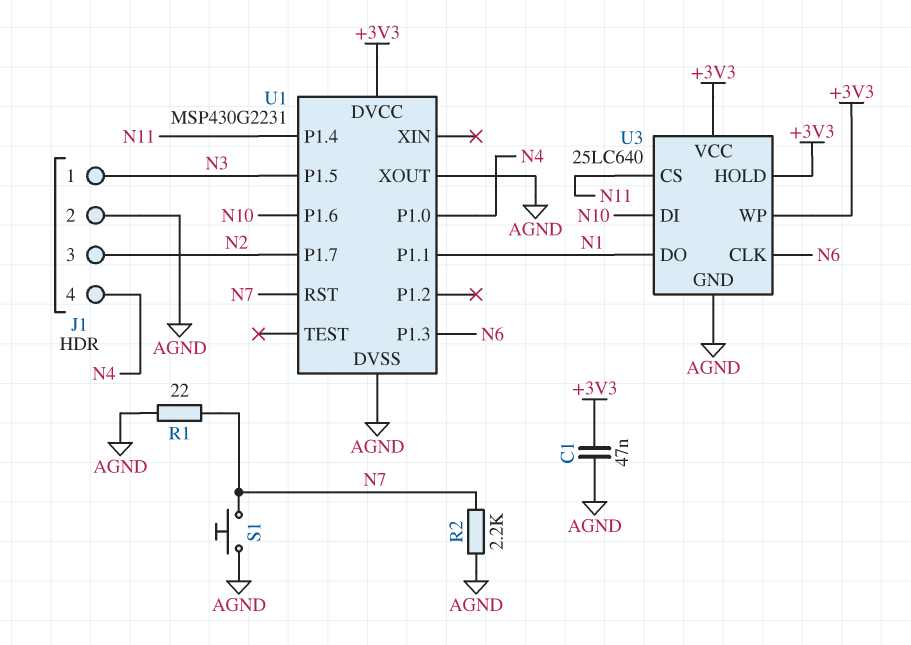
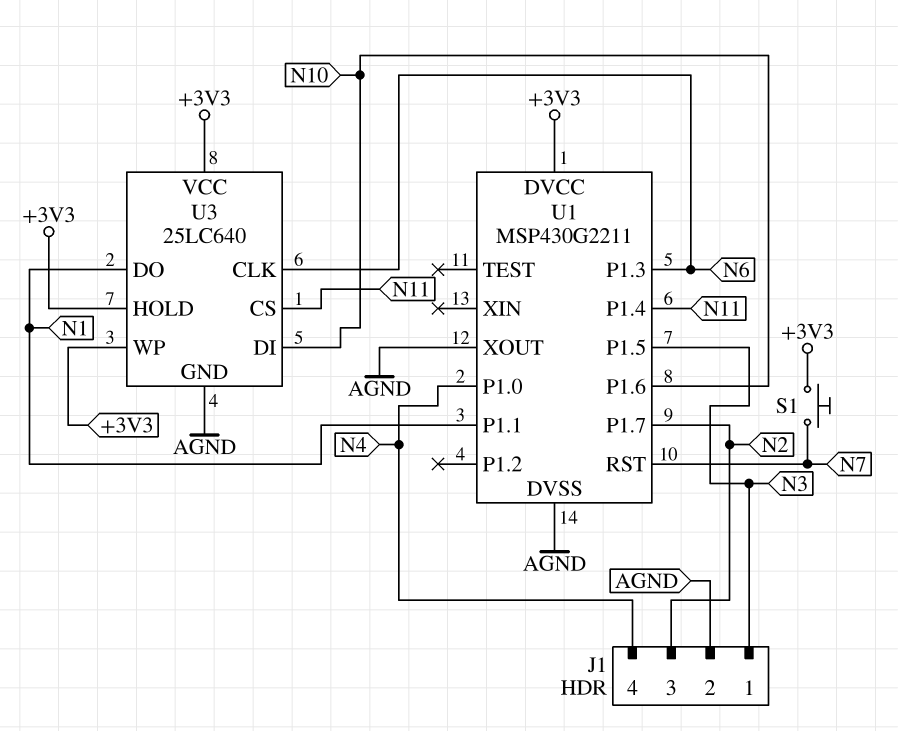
C1: 47nF (+3V3, AGND) -> none
R1: 22 (AGND, N7) -> none
R2: 2.2k (AGND, N7) -> none
S1: button (AGND, N7) -> button (+3V3, N7)
U1: MSP430G2231 -> MSP430G2211

